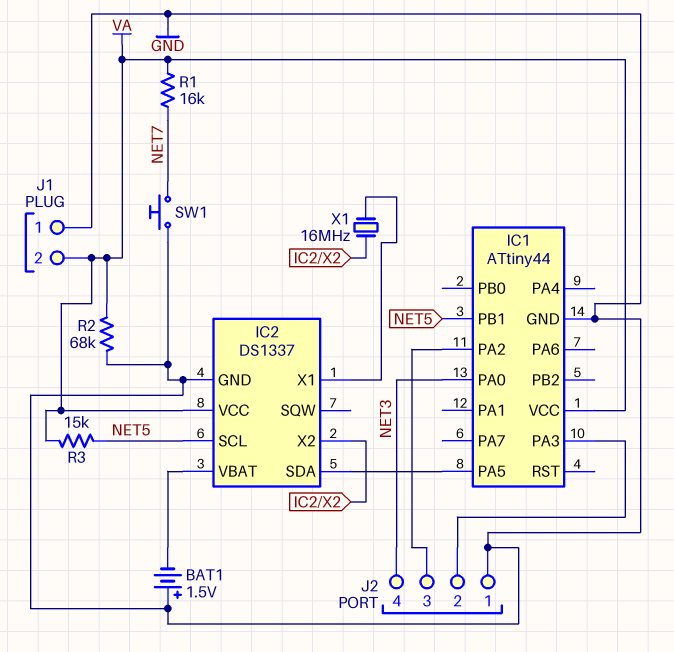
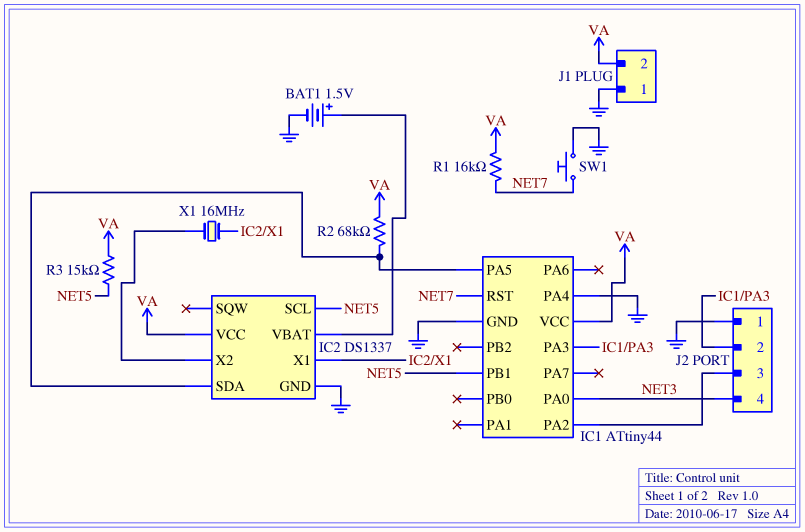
BAT1: 1.5V (plus GND, minus IC2/VBAT) -> 1.5V (plus IC2/VBAT, minus GND)
IC1 pin PA4: none -> GND
IC1 pin RST: none -> NET7
R2: 68k (GND, VA) -> 68k (IC1/PA5, VA)

